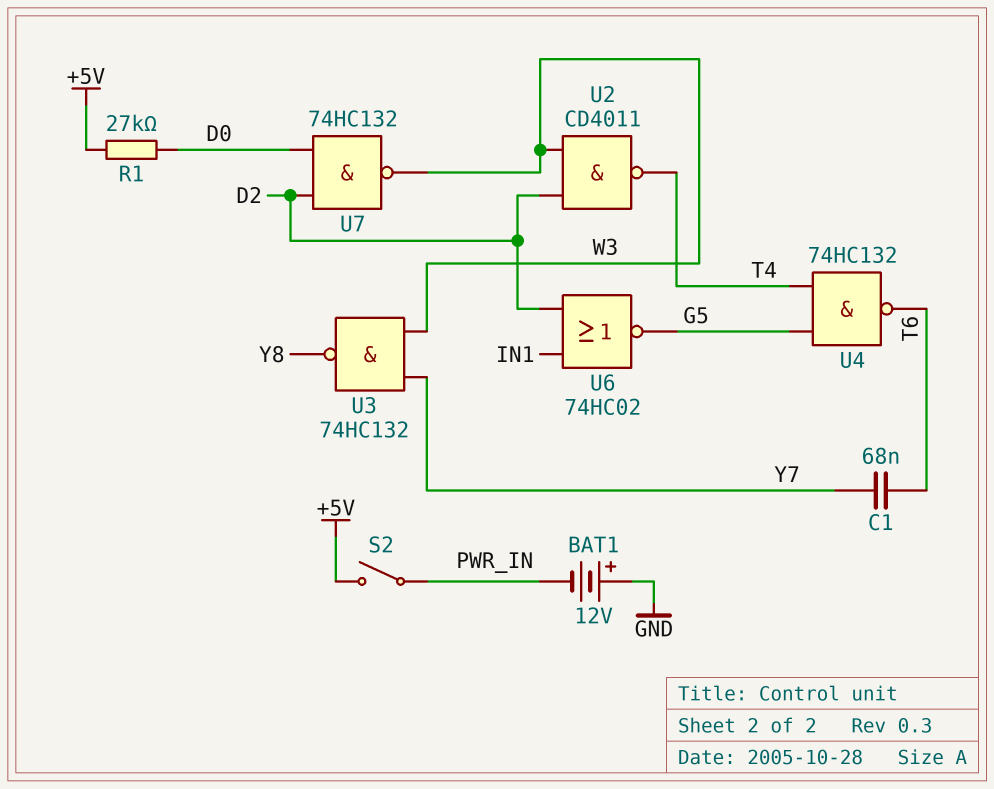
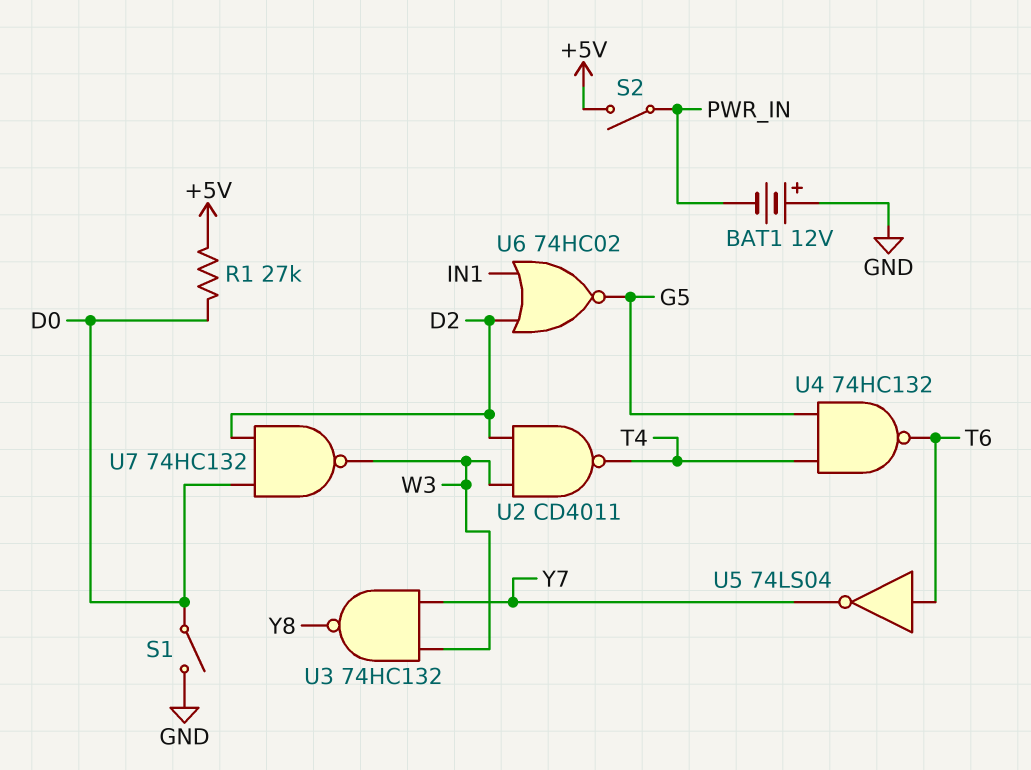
C1: 68nF (T6, Y7) -> none
S1: none -> switch (D0, GND)
U5: none -> NOT 74LS04 (in T6, out Y7)

